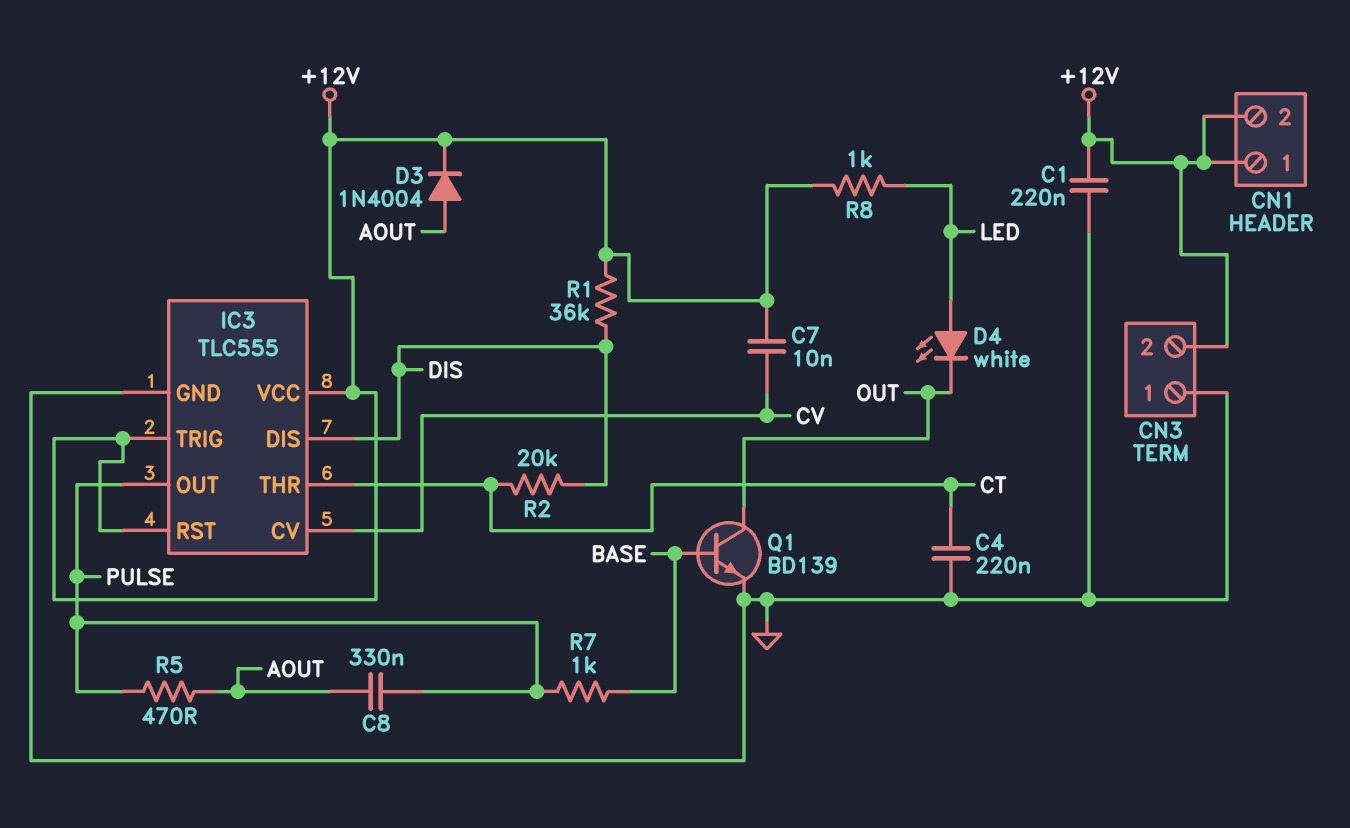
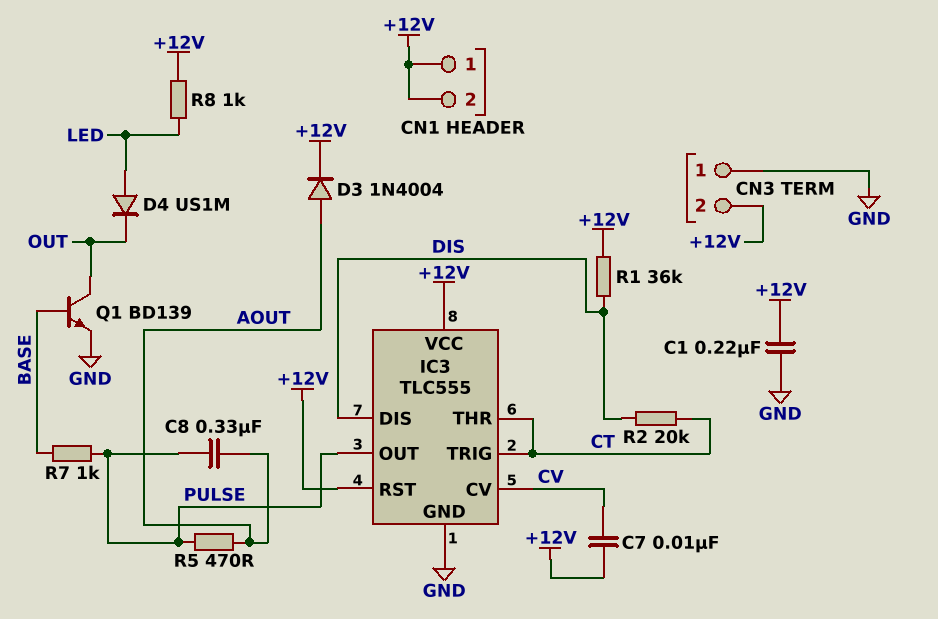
C4: 220nF (CT, GND) -> none
D4: LED white (A LED, K OUT) -> diode US1M (A LED, K OUT)
IC3 pin TRIG: +12V -> CT

